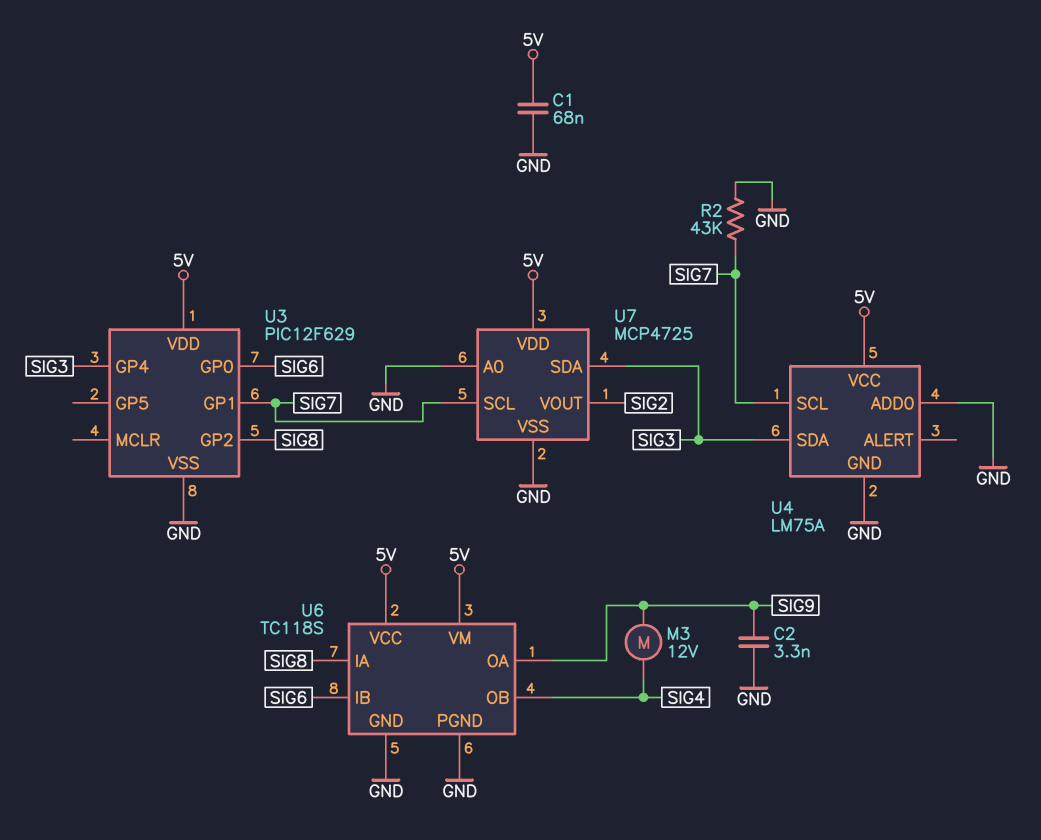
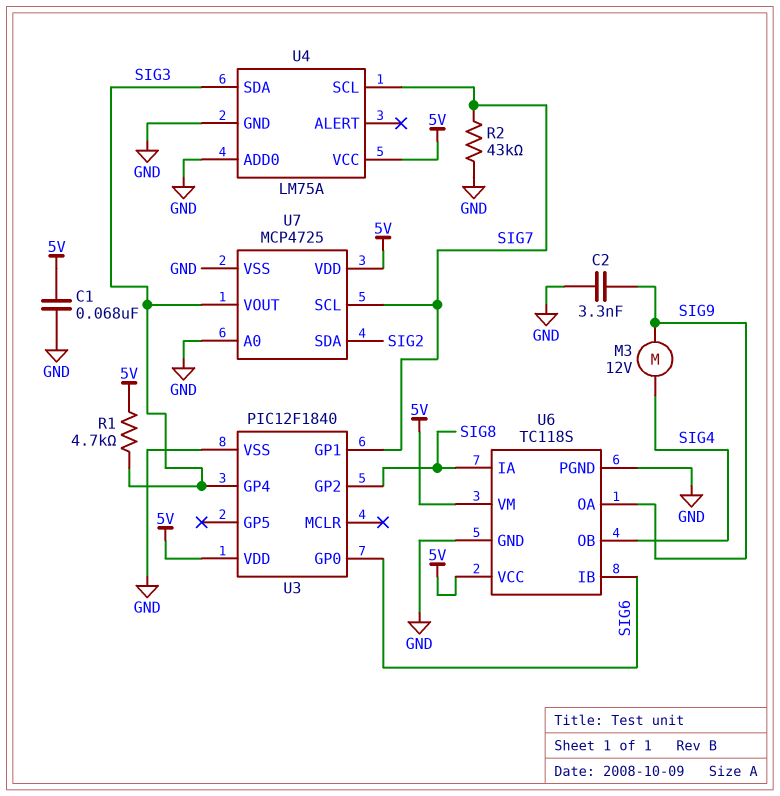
R1: none -> 4.7k (5V, SIG3)
U3: PIC12F629 -> PIC12F1840
U7 pin SDA: SIG3 -> SIG2
U7 pin VOUT: SIG2 -> SIG3

